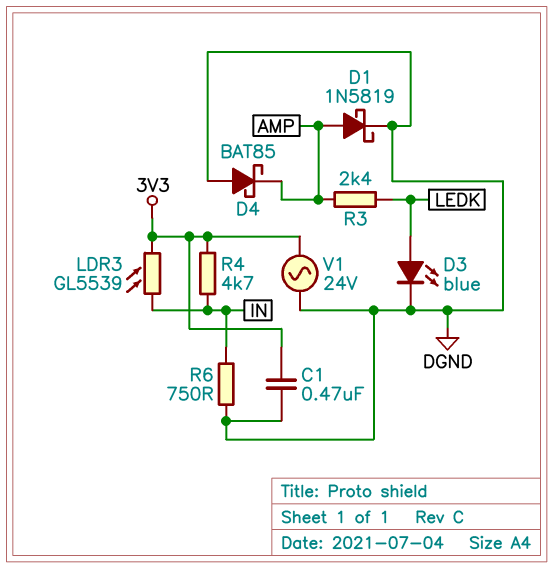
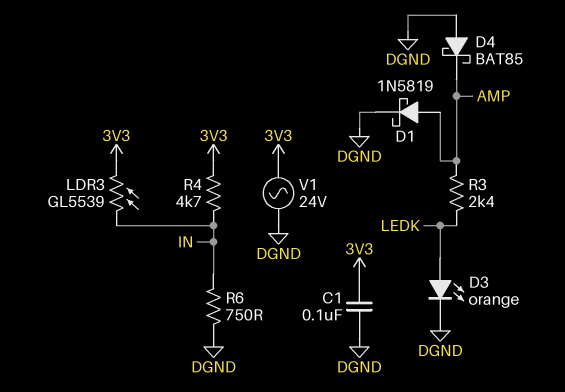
C1: 470nF (3V3, DGND) -> 100nF (3V3, DGND)
D3: LED blue (A LEDK, K DGND) -> LED orange (A LEDK, K DGND)

